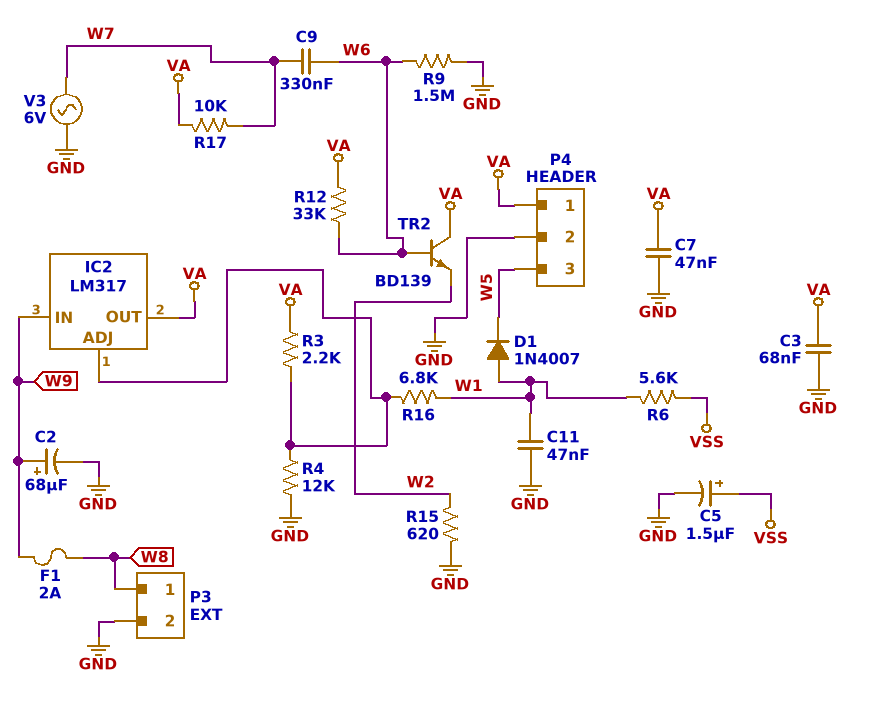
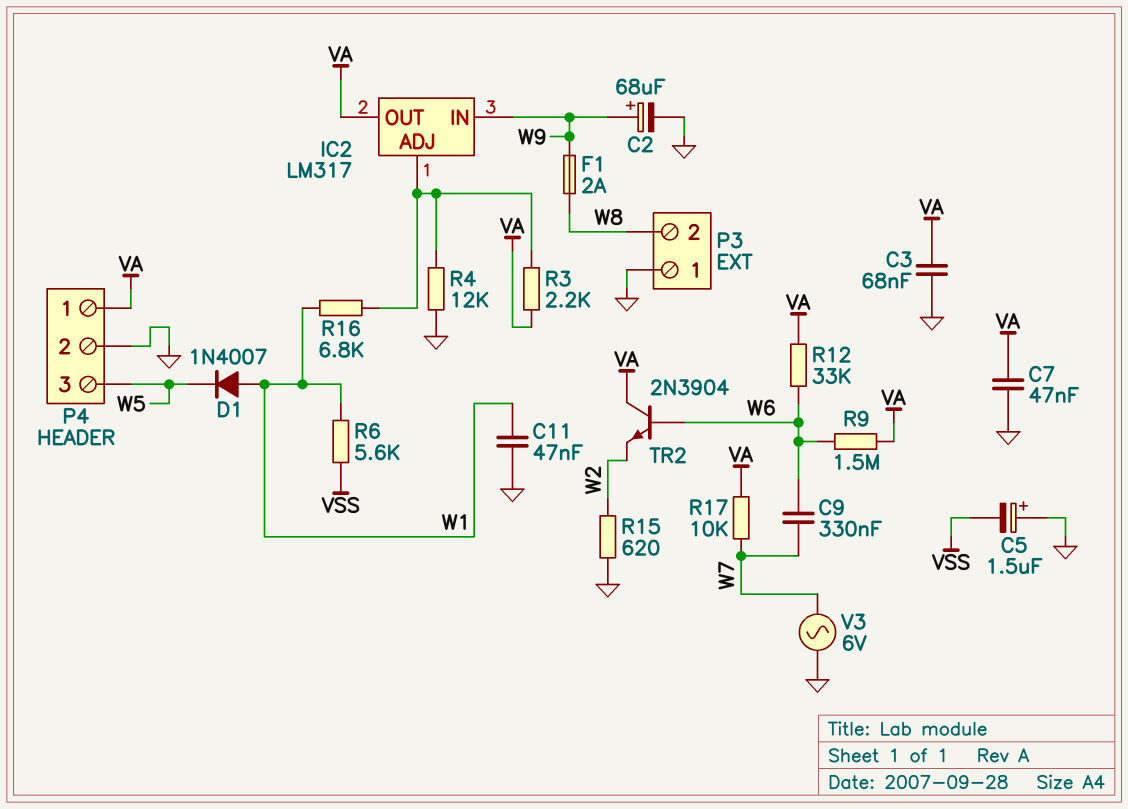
C5: 1.5uF (plus VSS, minus GND) -> 1.5uF (plus GND, minus VSS)
P3 pin 1: W8 -> GND
P3 pin 2: GND -> W8
R9: 1.5M (GND, W6) -> 1.5M (VA, W6)
TR2: NPN BD139 (B W6, C VA, E W2) -> NPN 2N3904 (B W6, C VA, E W2)

